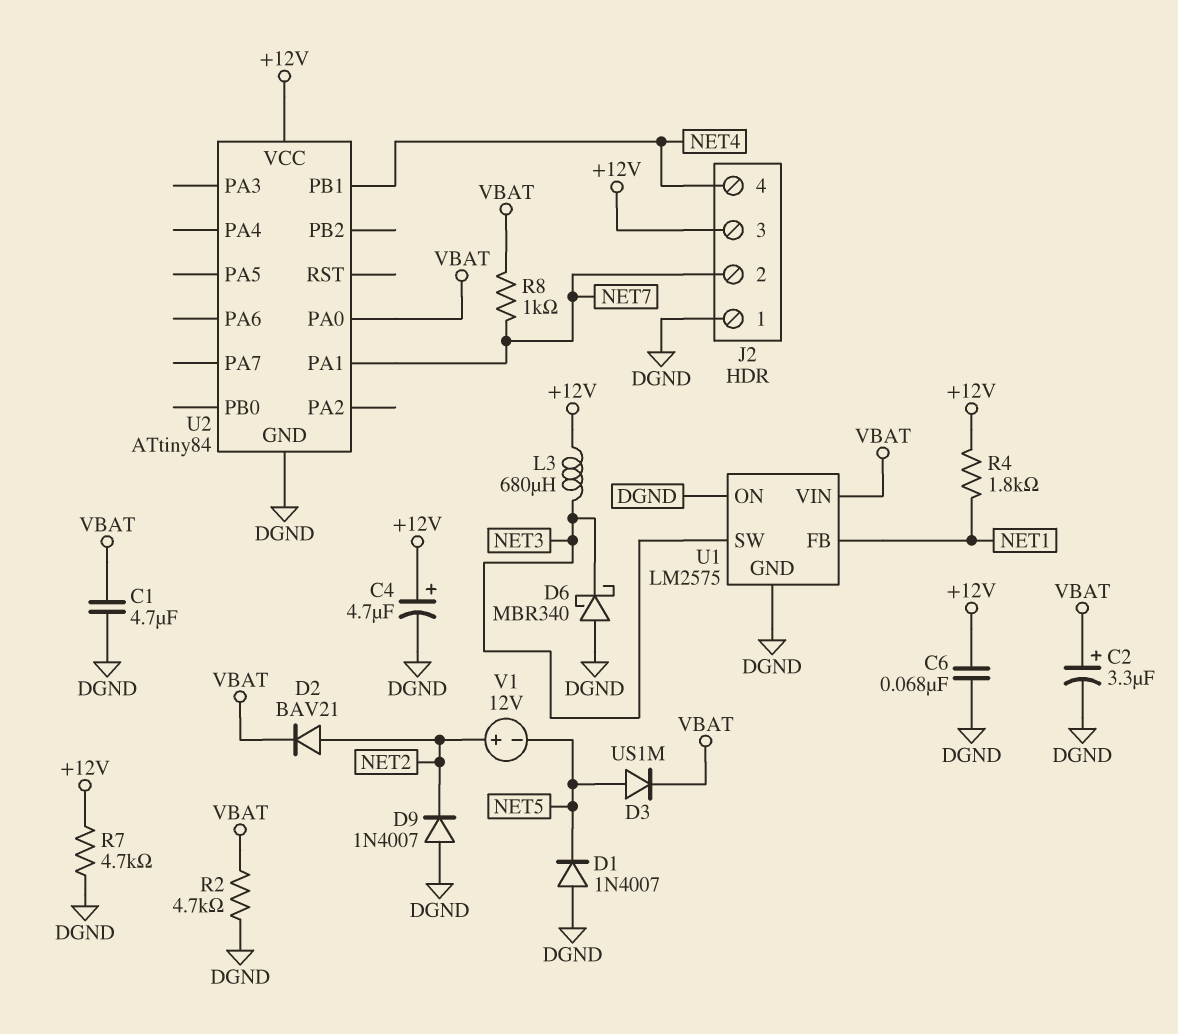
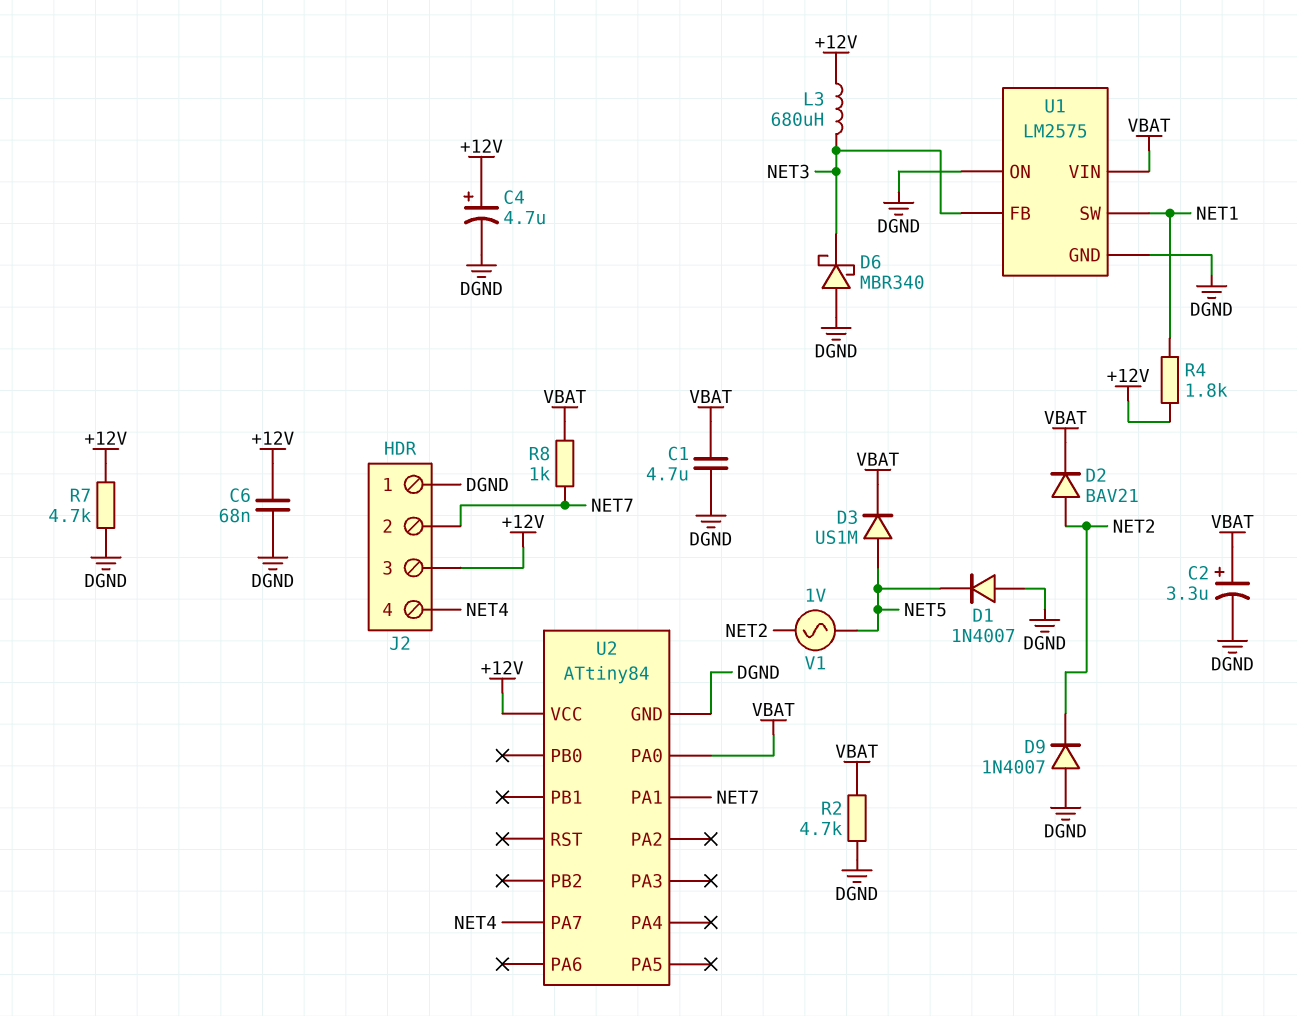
U1 pin FB: NET1 -> NET3
U1 pin SW: NET3 -> NET1
U2 pin PA7: none -> NET4
U2 pin PB1: NET4 -> none
V1: 12V (plus NET2, minus NET5) -> AC 1V (NET2, NET5)

